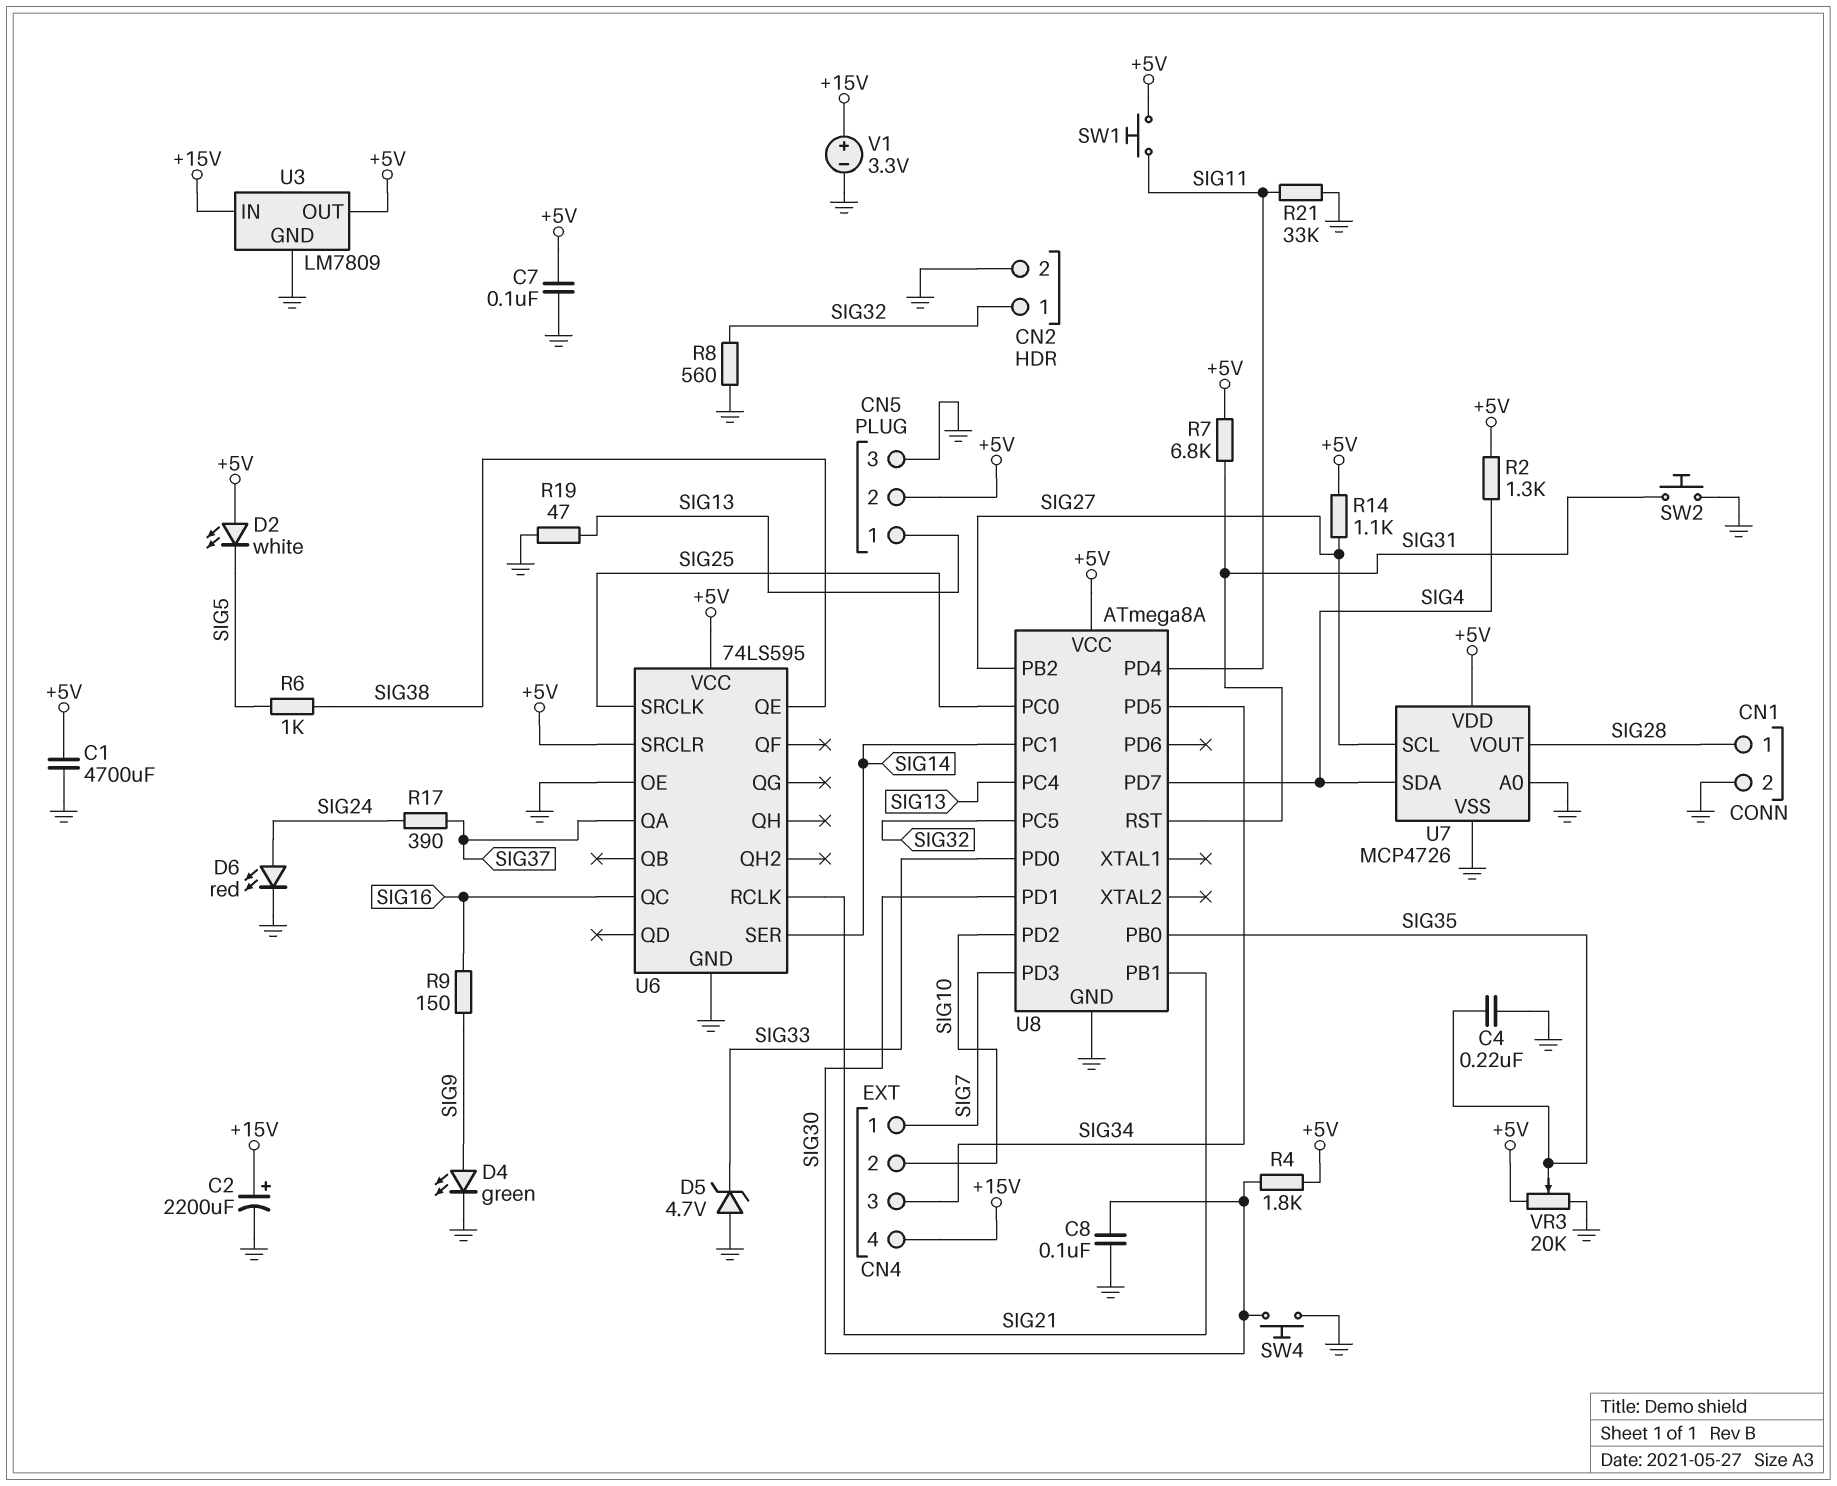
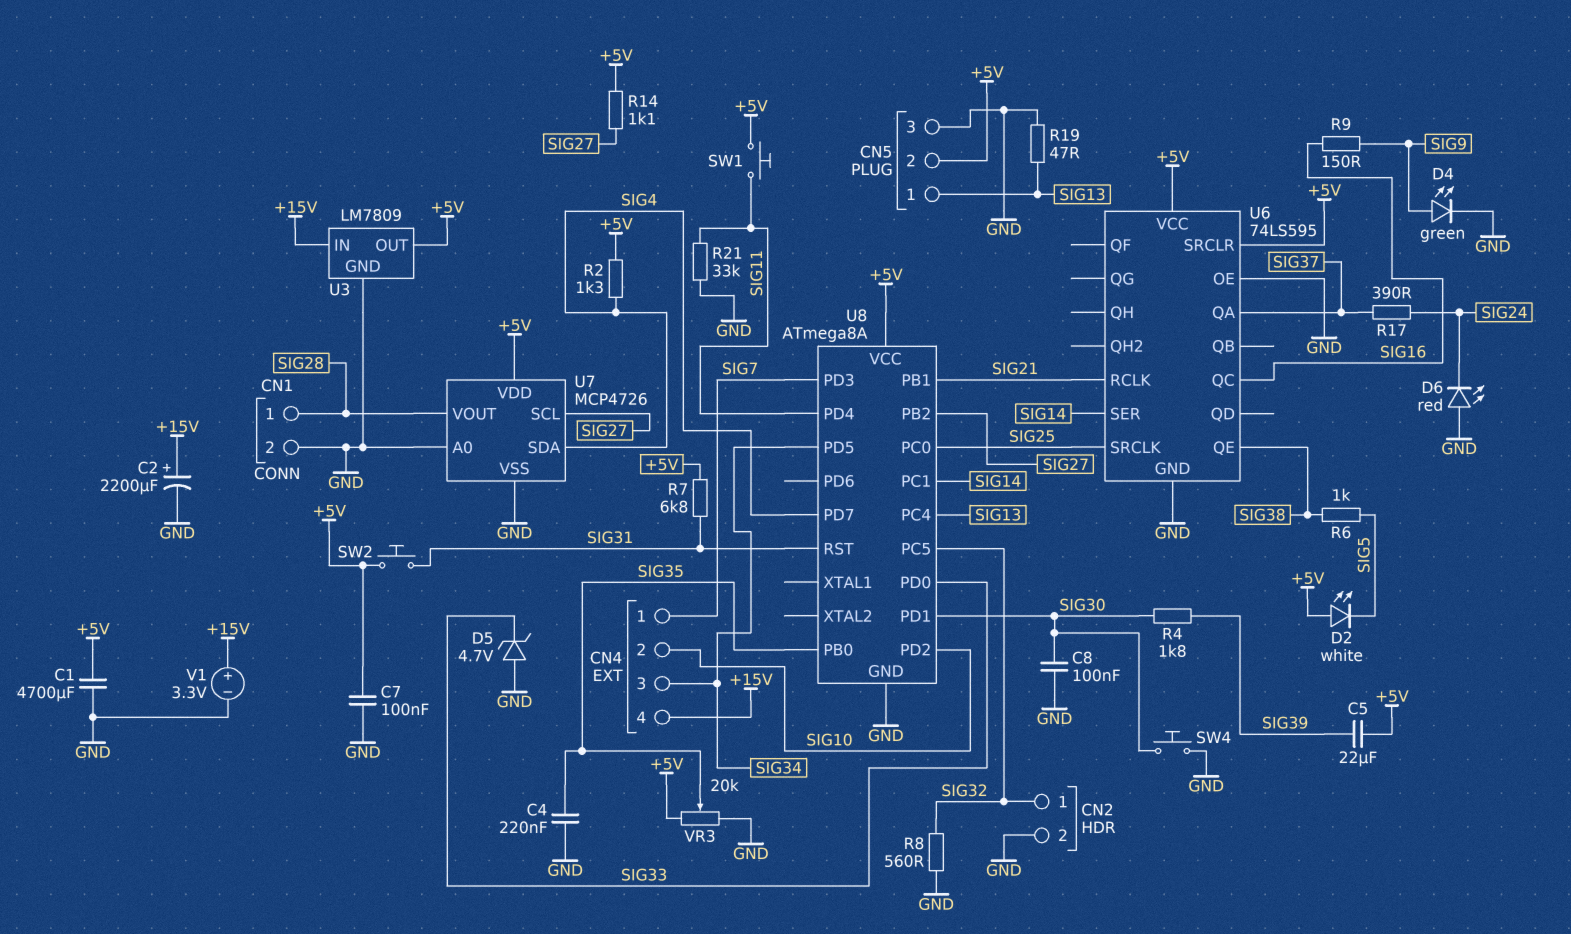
C5: none -> 22uF (+5V, SIG39)
D6: LED red (A SIG24, K GND) -> LED red (A GND, K SIG24)
R4: 1.8k (+5V, SIG30) -> 1.8k (SIG30, SIG39)
SW2: button (GND, SIG31) -> button (+5V, SIG31)

